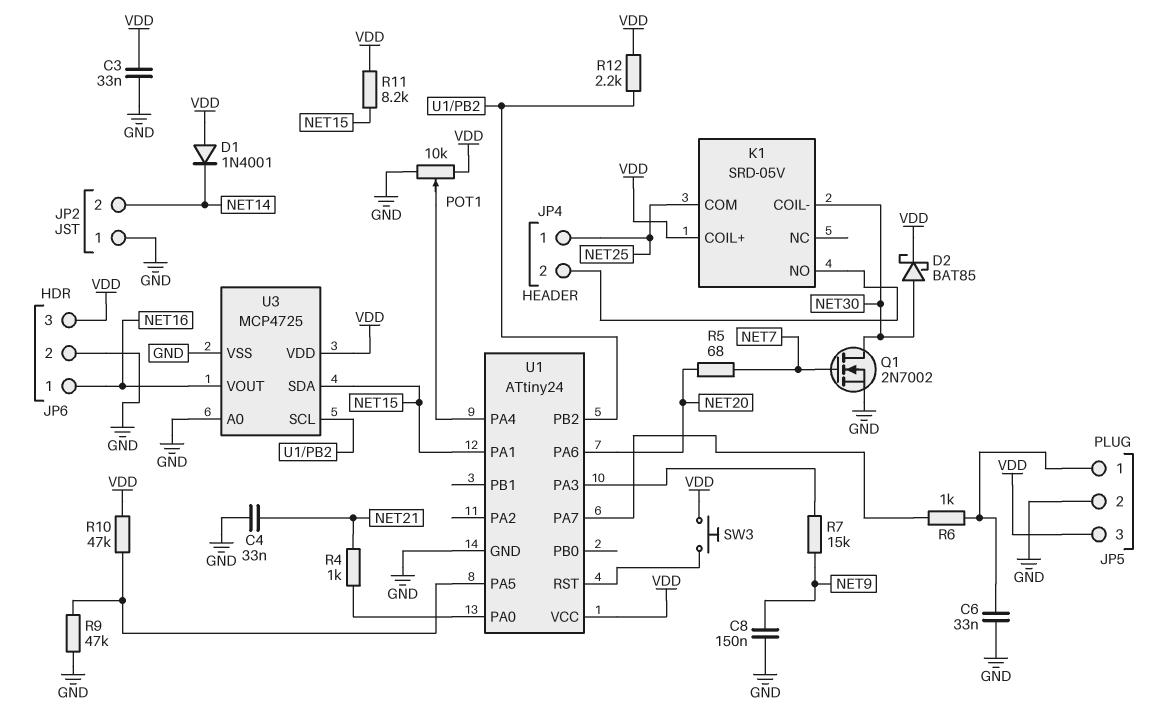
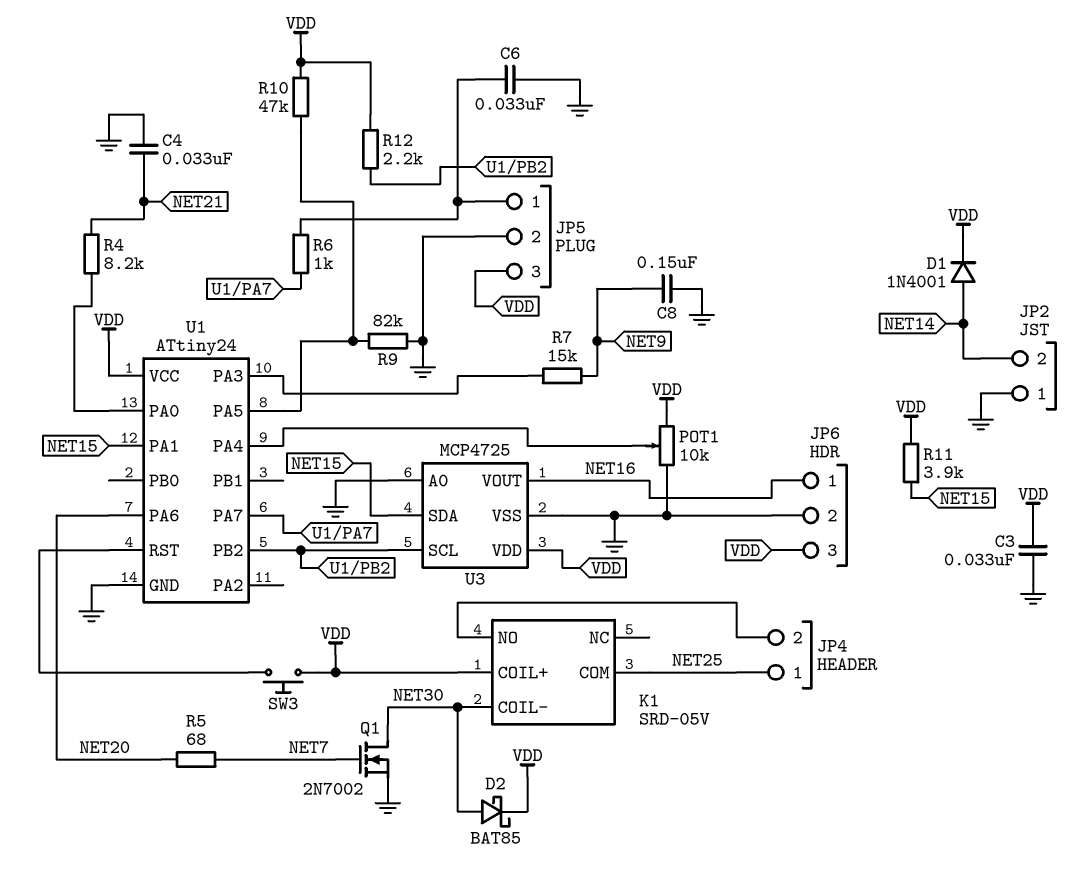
D1: diode 1N4001 (A VDD, K NET14) -> diode 1N4001 (A NET14, K VDD)
R4: 1k (NET21, U1/PA0) -> 8.2k (NET21, U1/PA0)
R9: 47k (GND, U1/PA5) -> 82k (GND, U1/PA5)
R11: 8.2k (NET15, VDD) -> 3.9k (NET15, VDD)

